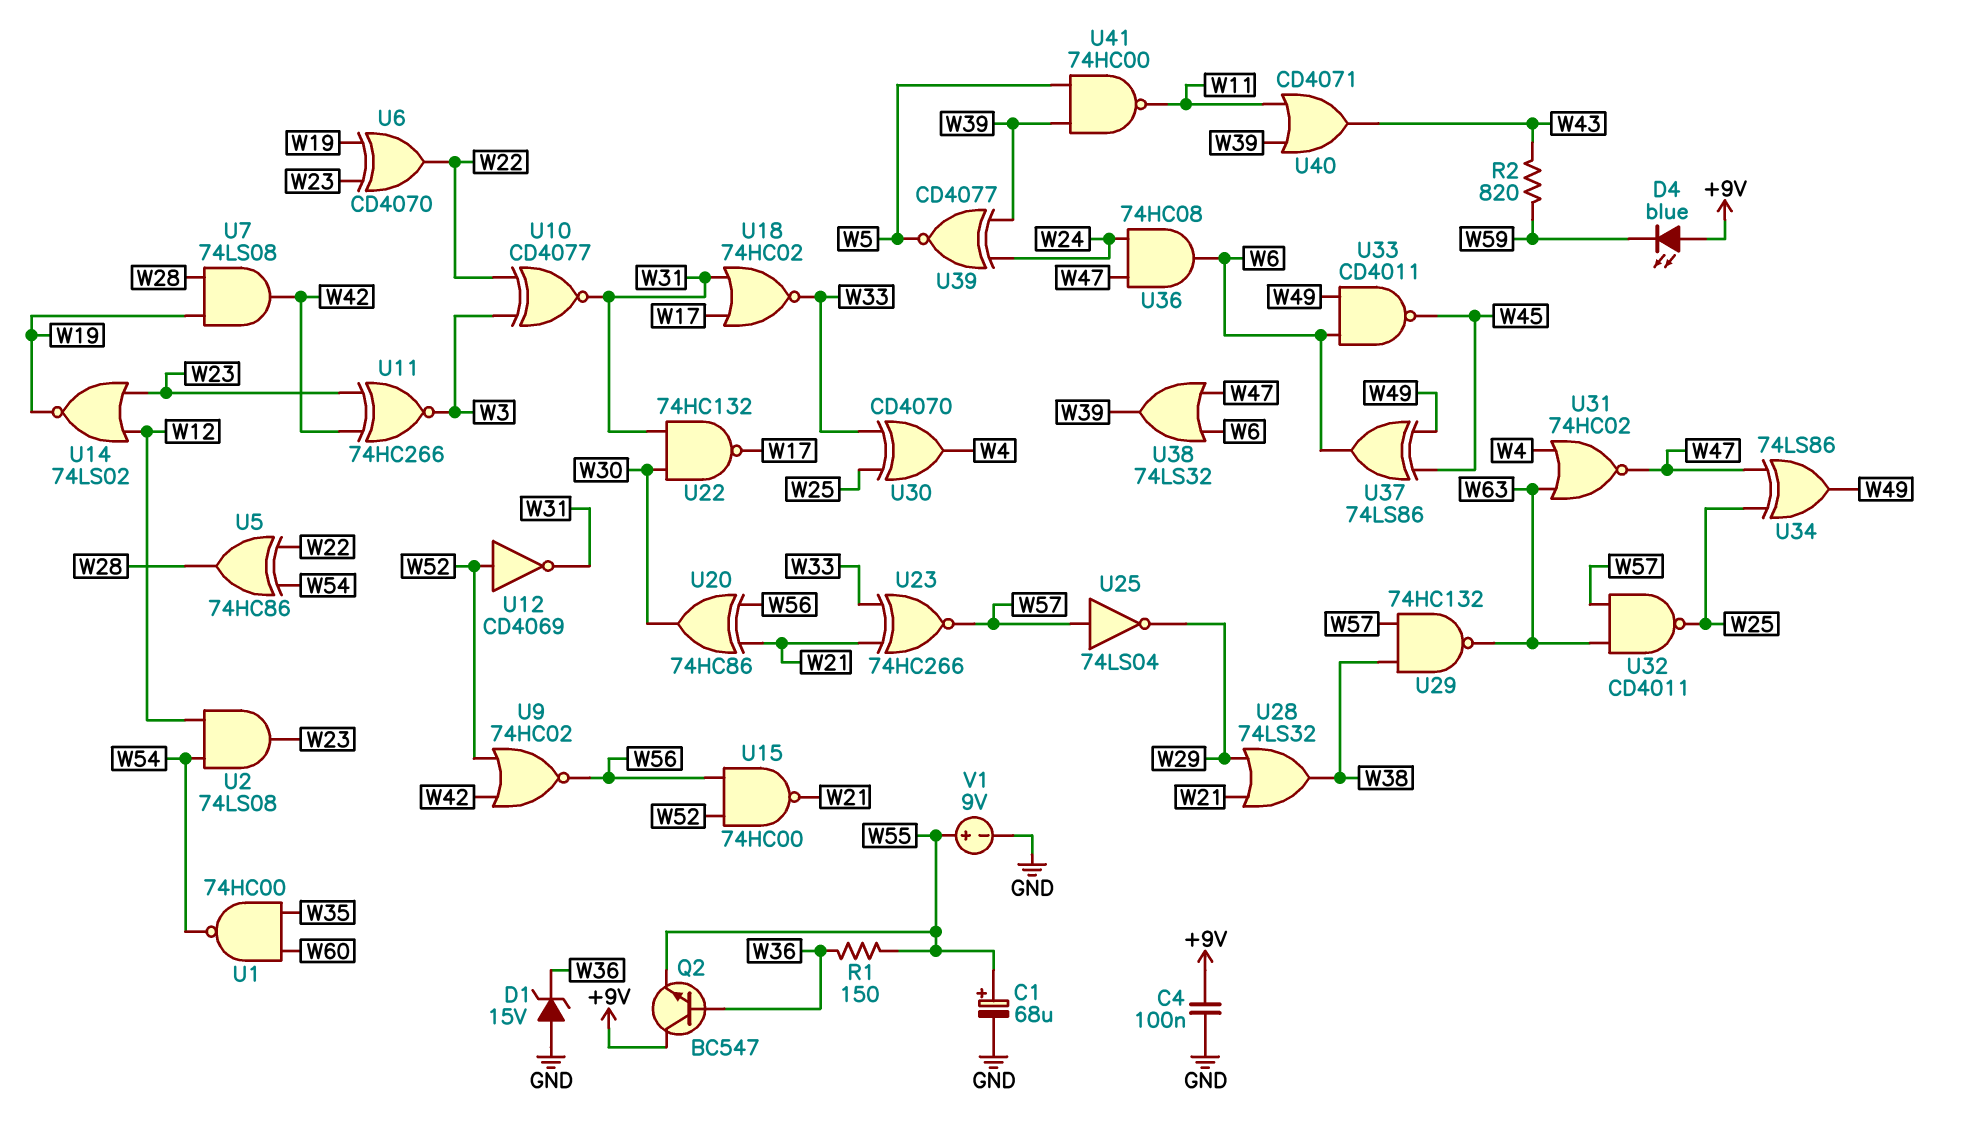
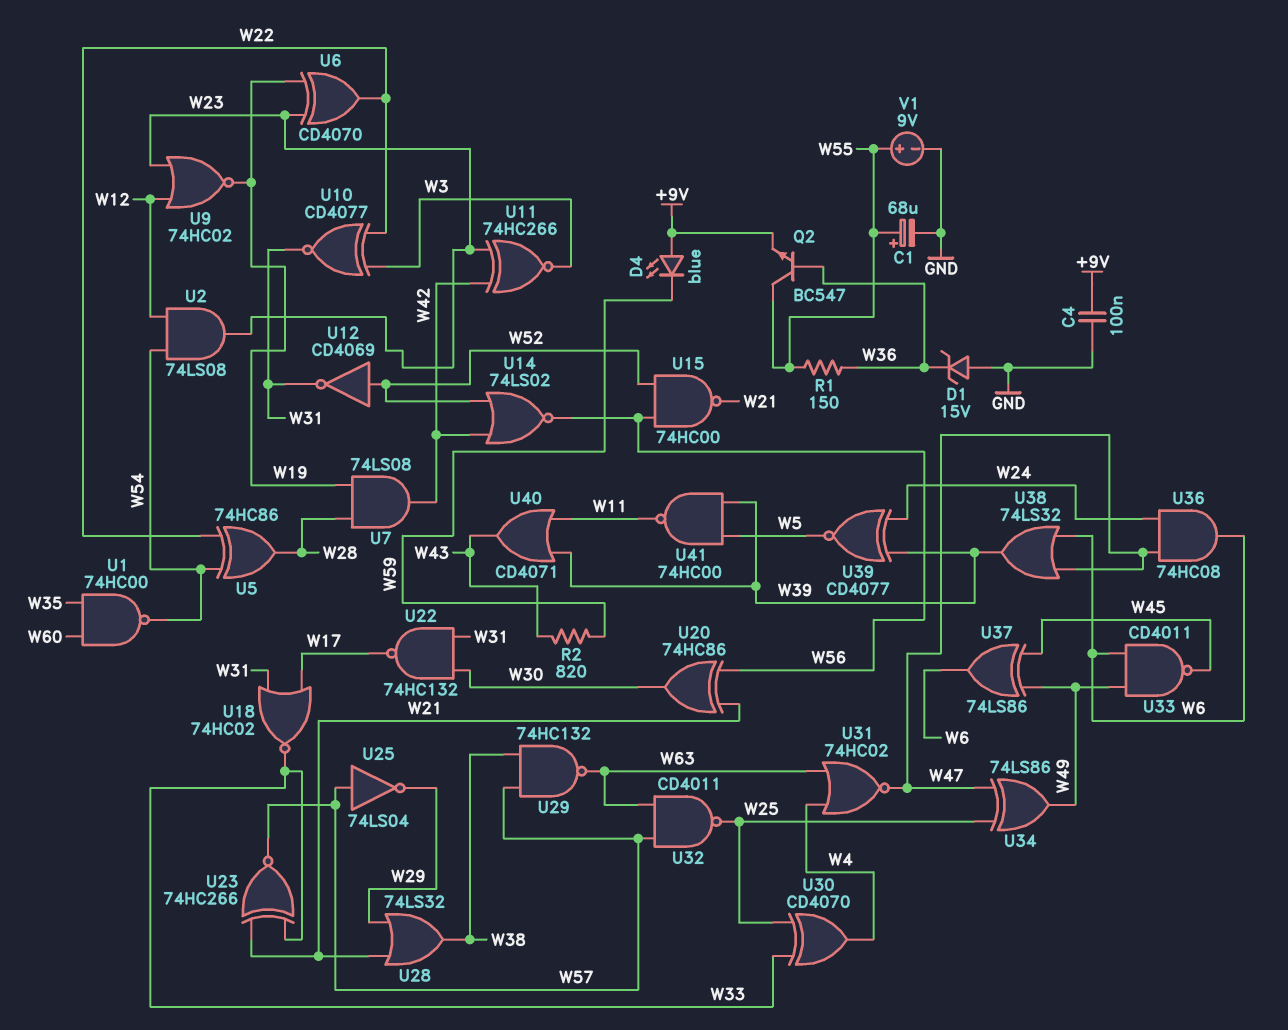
Q2: NPN BC547 (B W36, C +9V, E W55) -> NPN BC547 (B W36, C W55, E +9V)
U9: NOR 74HC02 (in W42, in W52, out W56) -> NOR 74HC02 (in W12, in W23, out W19)
U14: NOR 74LS02 (in W12, in W23, out W19) -> NOR 74LS02 (in W42, in W52, out W56)

